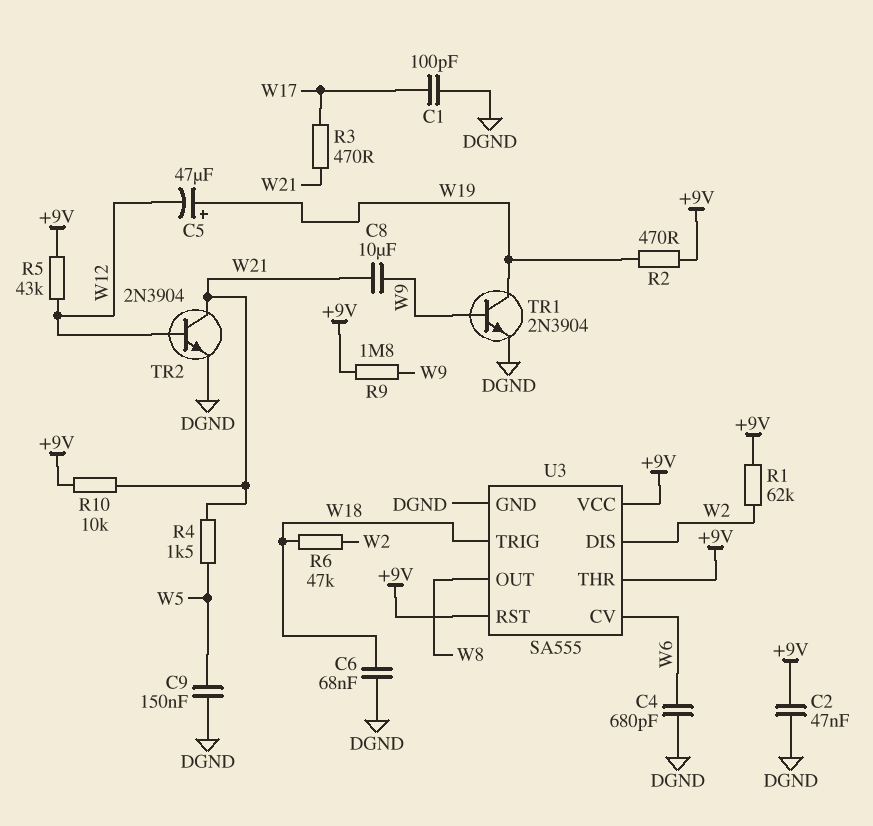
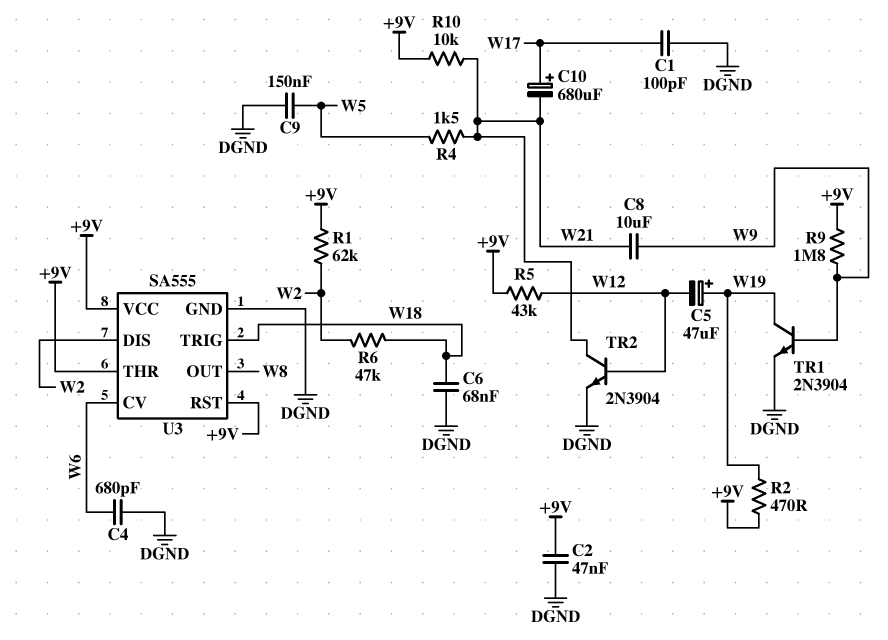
C10: none -> 680uF (plus W17, minus W21)
R3: 470 (W17, W21) -> none

